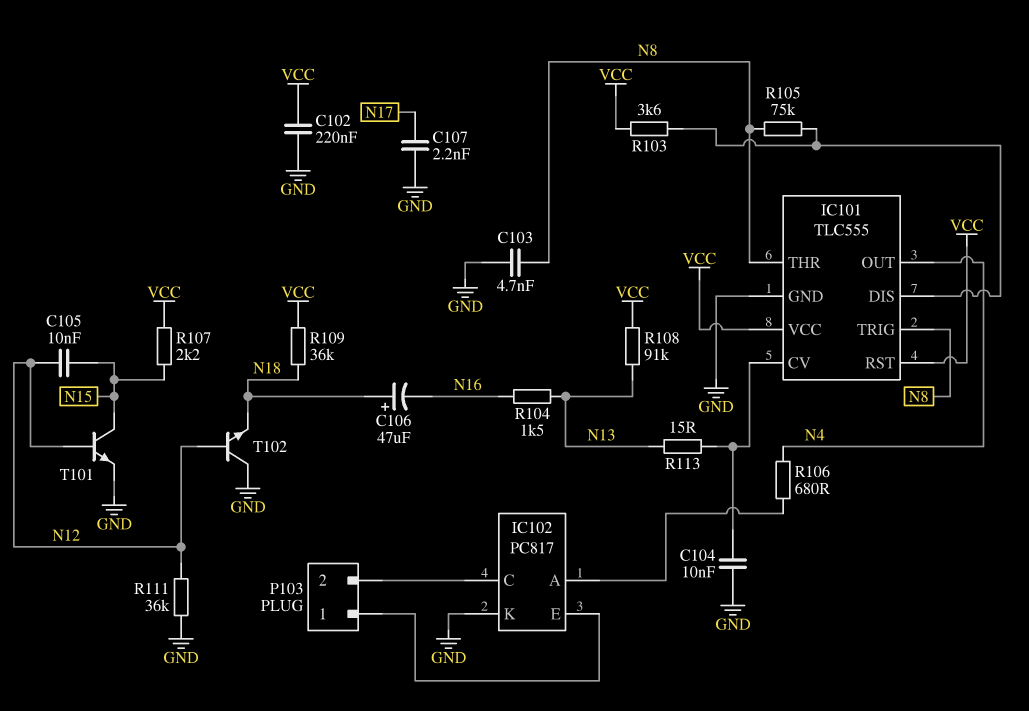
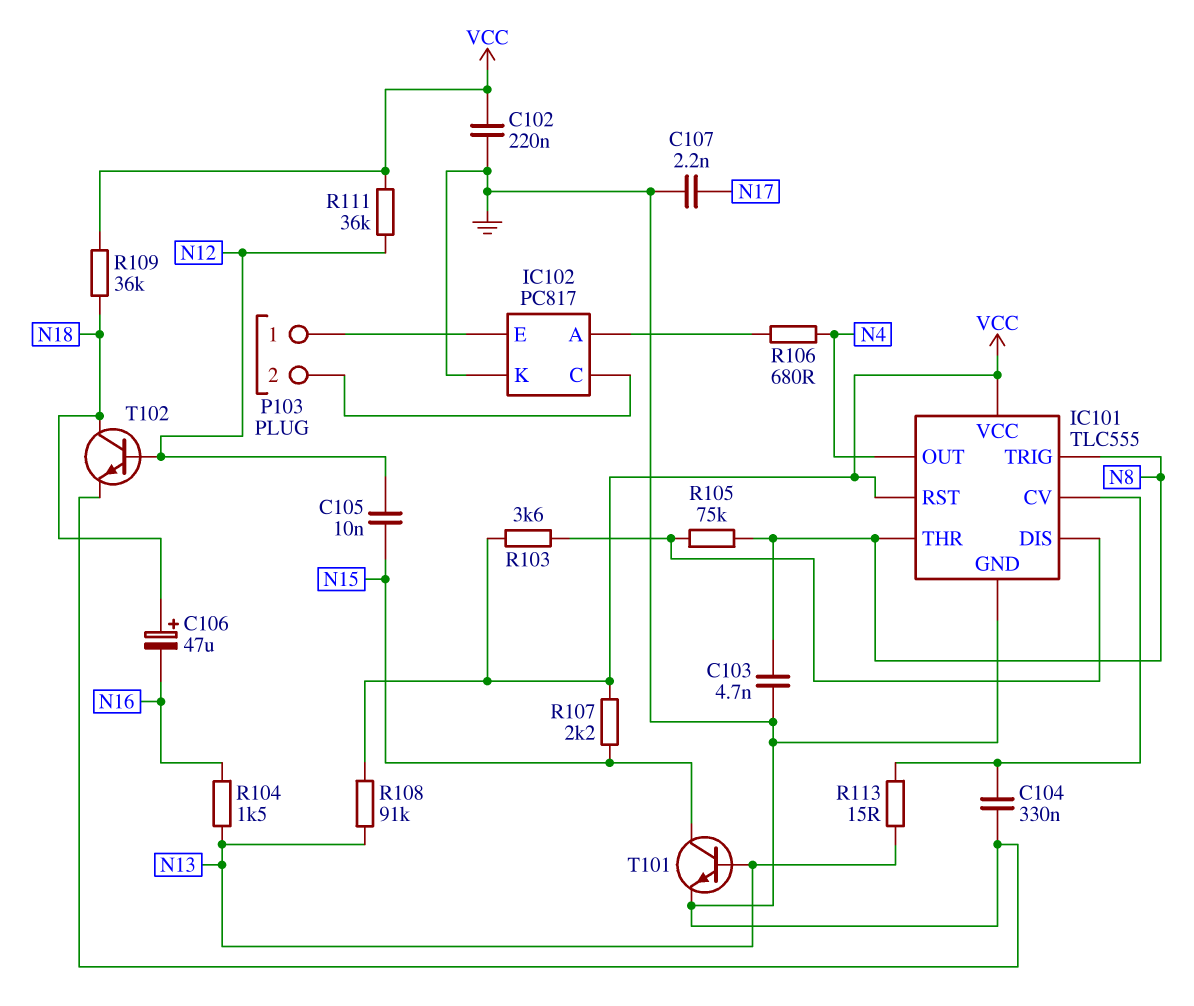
C104: 10nF (GND, IC101/CV) -> 330nF (GND, IC101/CV)
R111: 36k (GND, N12) -> 36k (N12, VCC)
T101: NPN (B N12, C N15, E GND) -> NPN (B N13, C N15, E GND)
T102: NPN (B N12, C GND, E N18) -> NPN (B N12, C N18, E GND)

